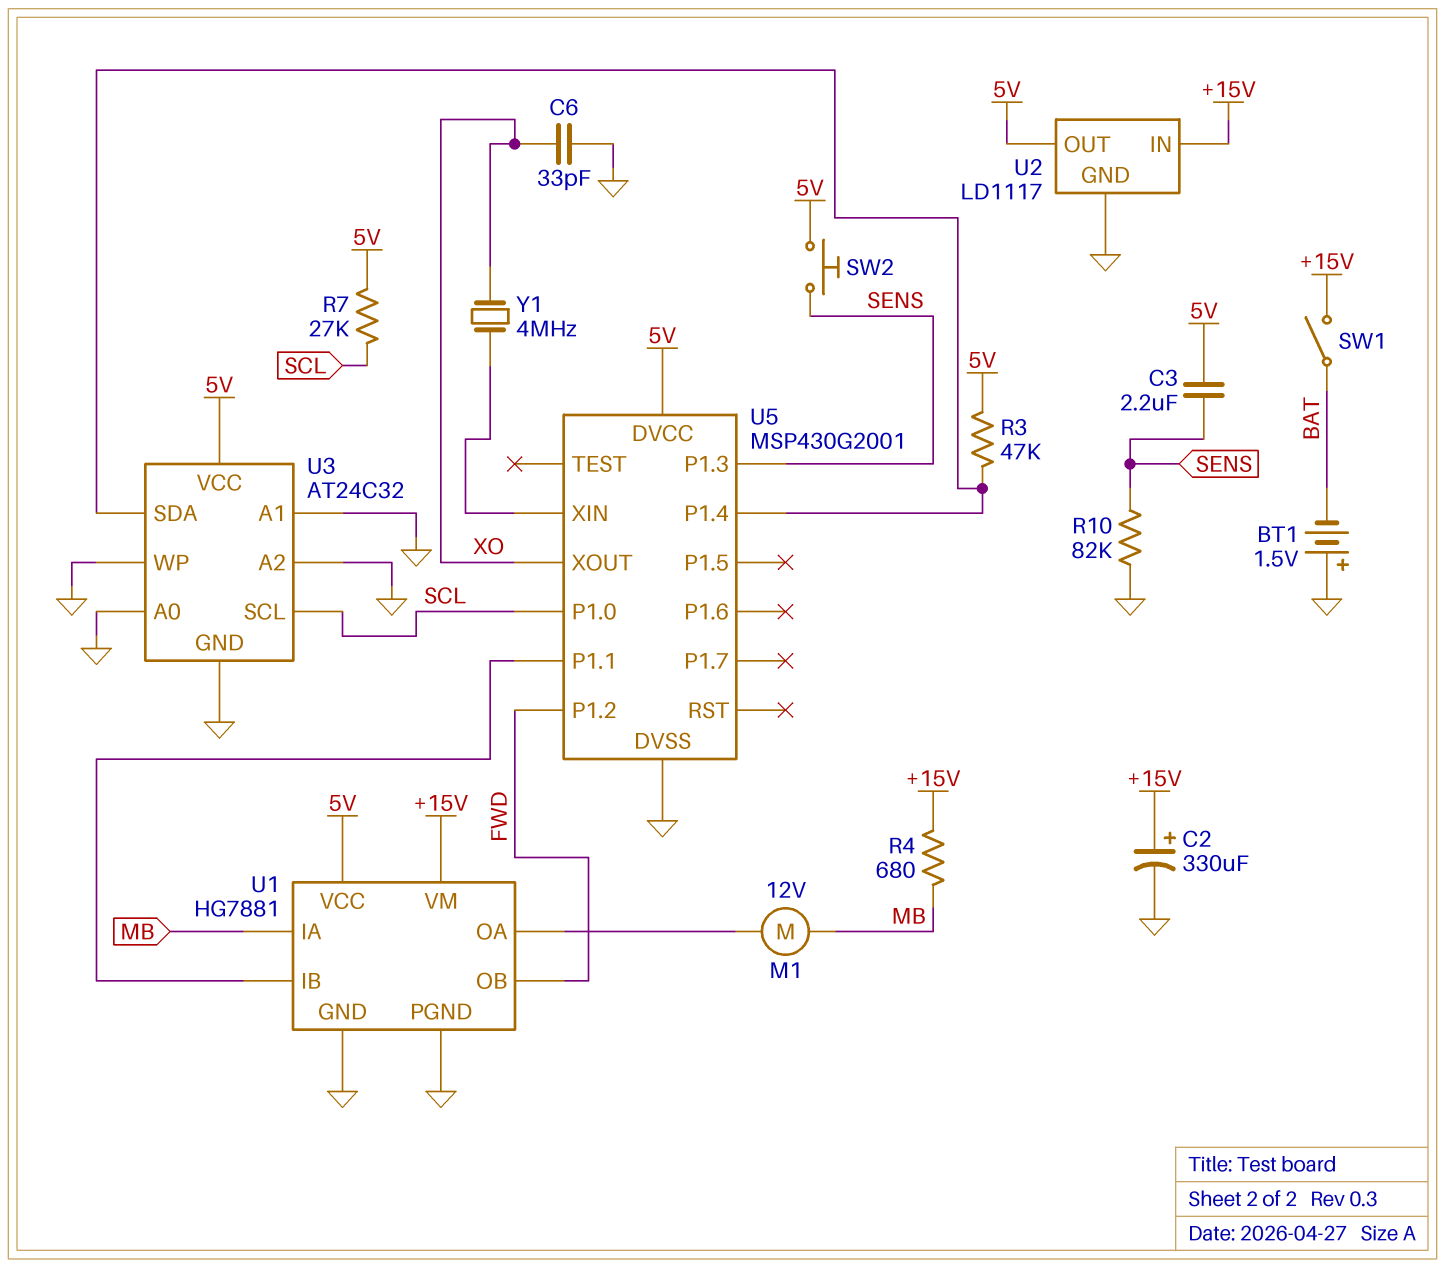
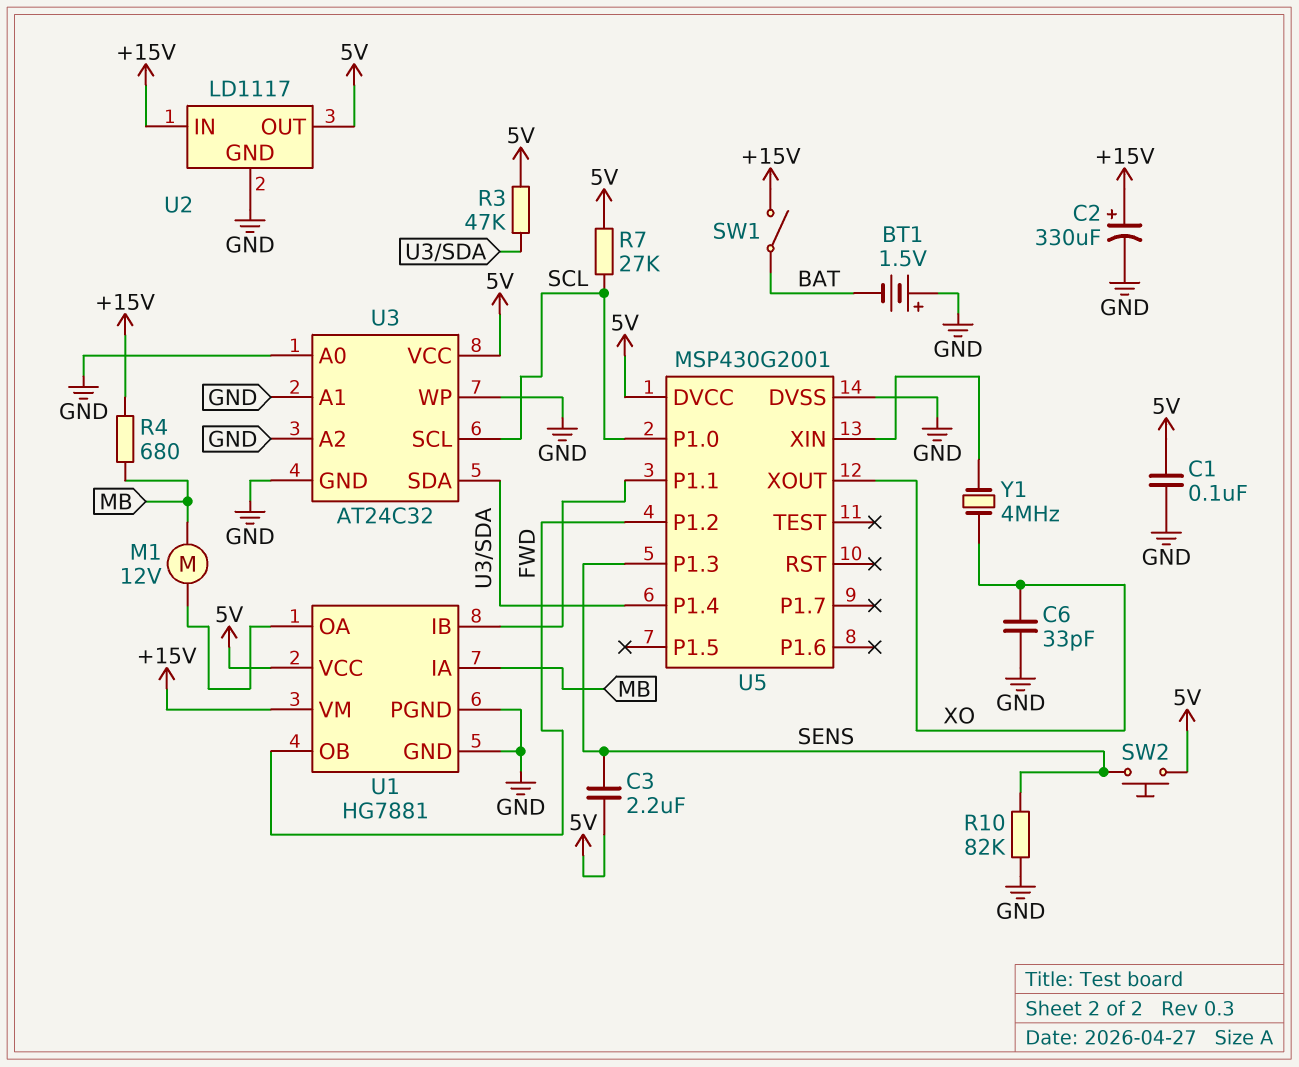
C1: none -> 100nF (5V, GND)

